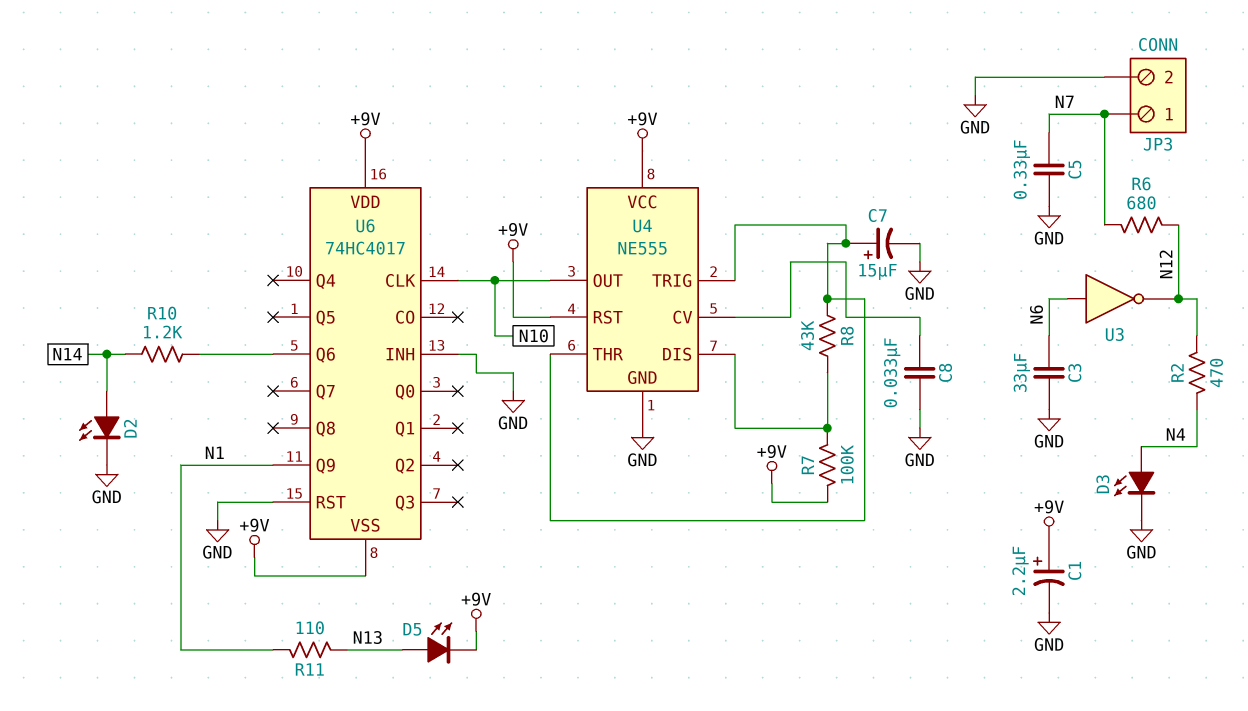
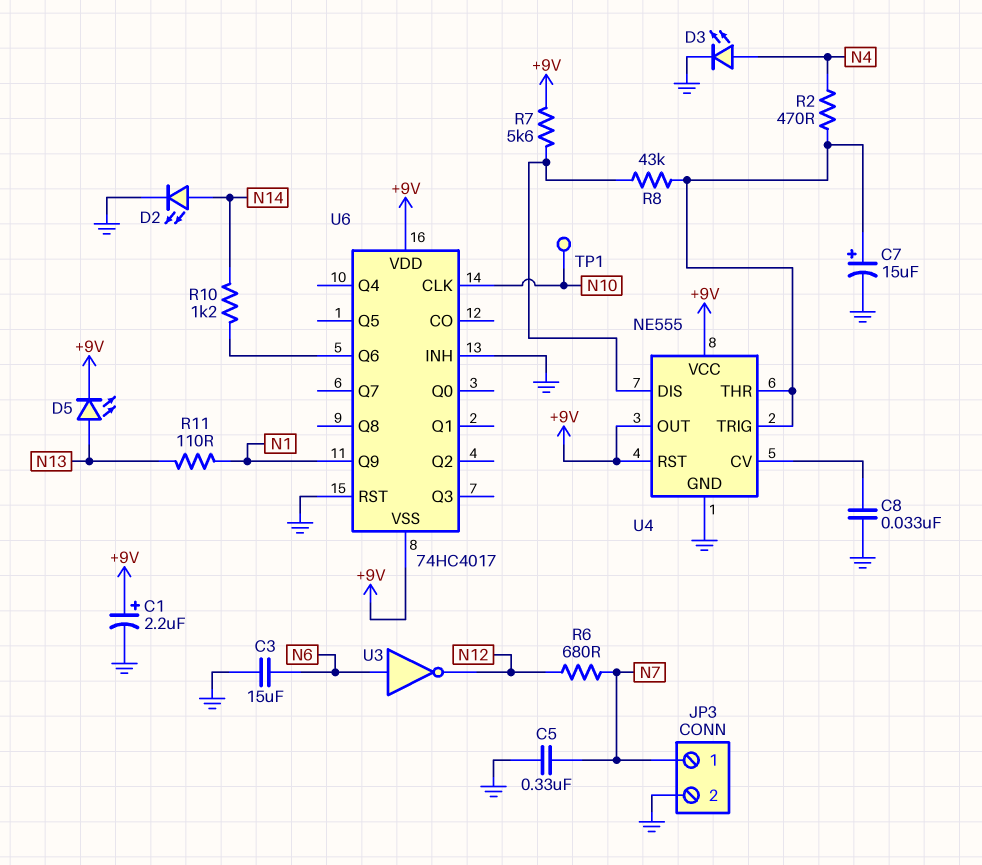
C3: 33uF (GND, N6) -> 15uF (GND, N6)
R2: 470 (N4, N12) -> 470 (N4, U4/THR)
R7: 100k (+9V, U4/DIS) -> 5.6k (+9V, U4/DIS)
TP1: none -> test point (N10)
U4 pin OUT: N10 -> +9V

